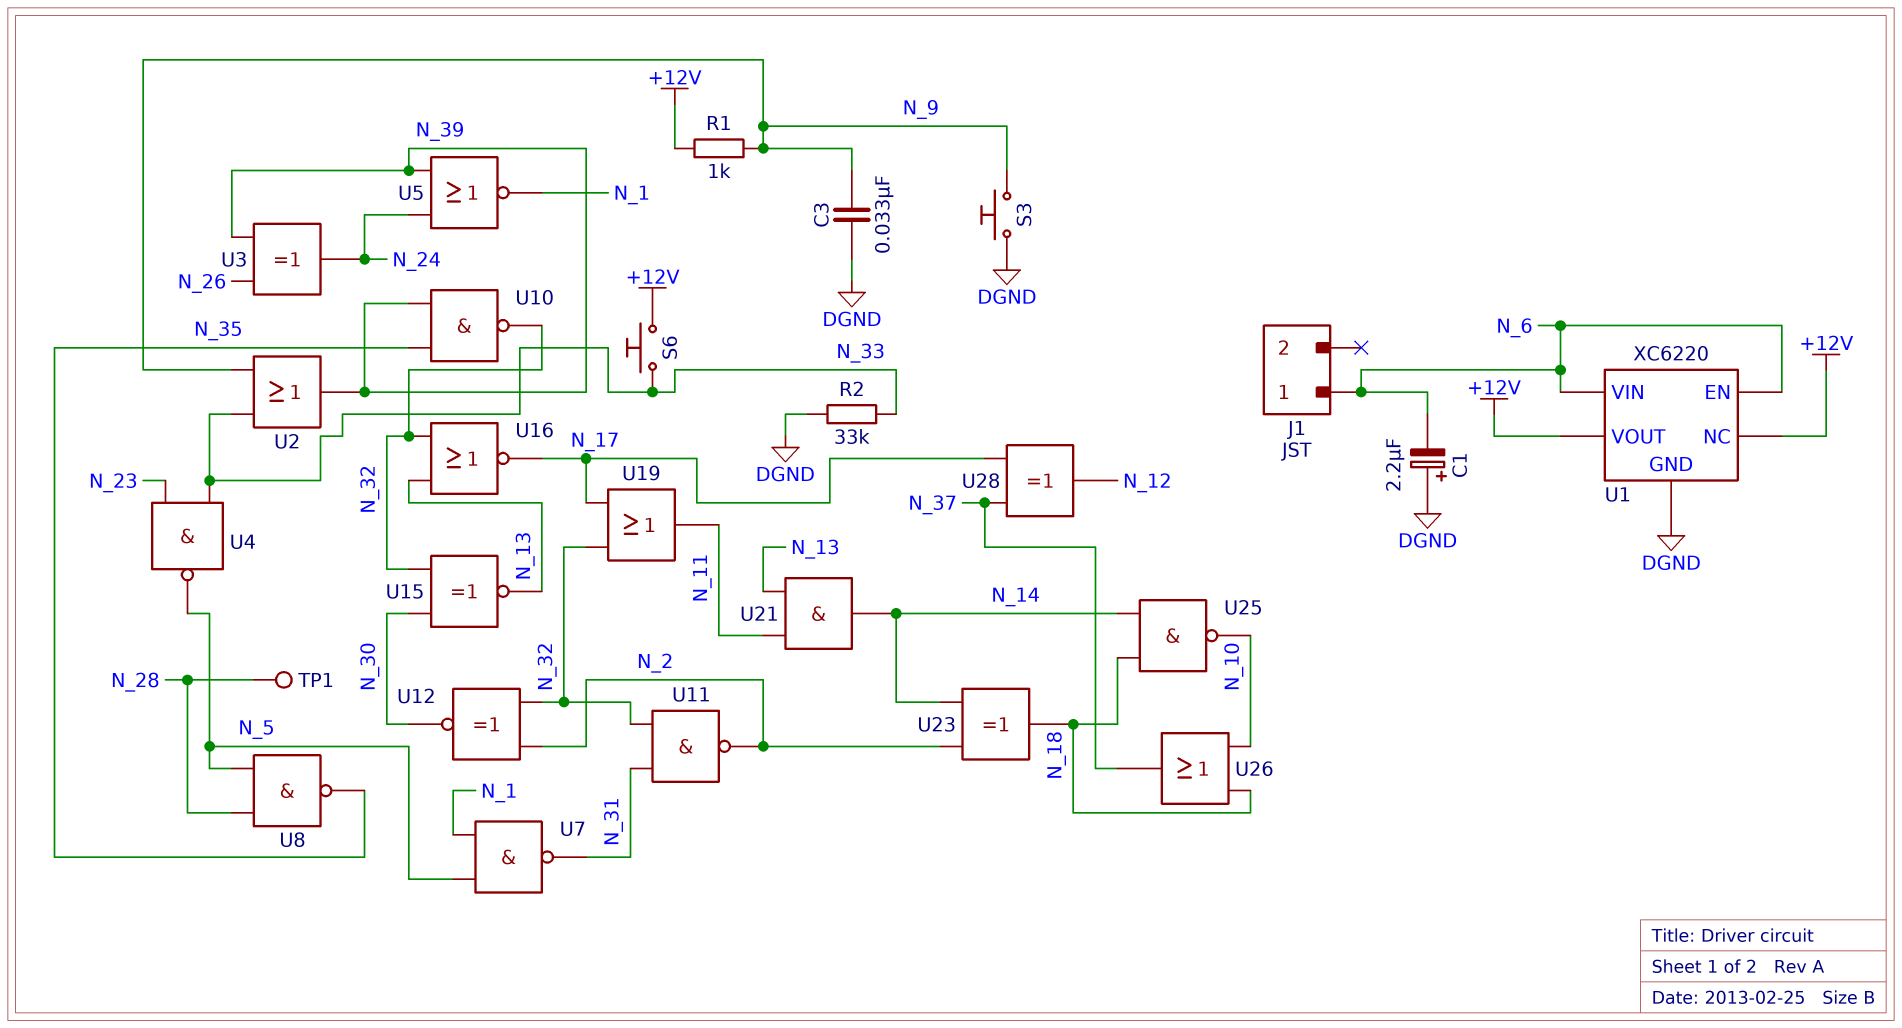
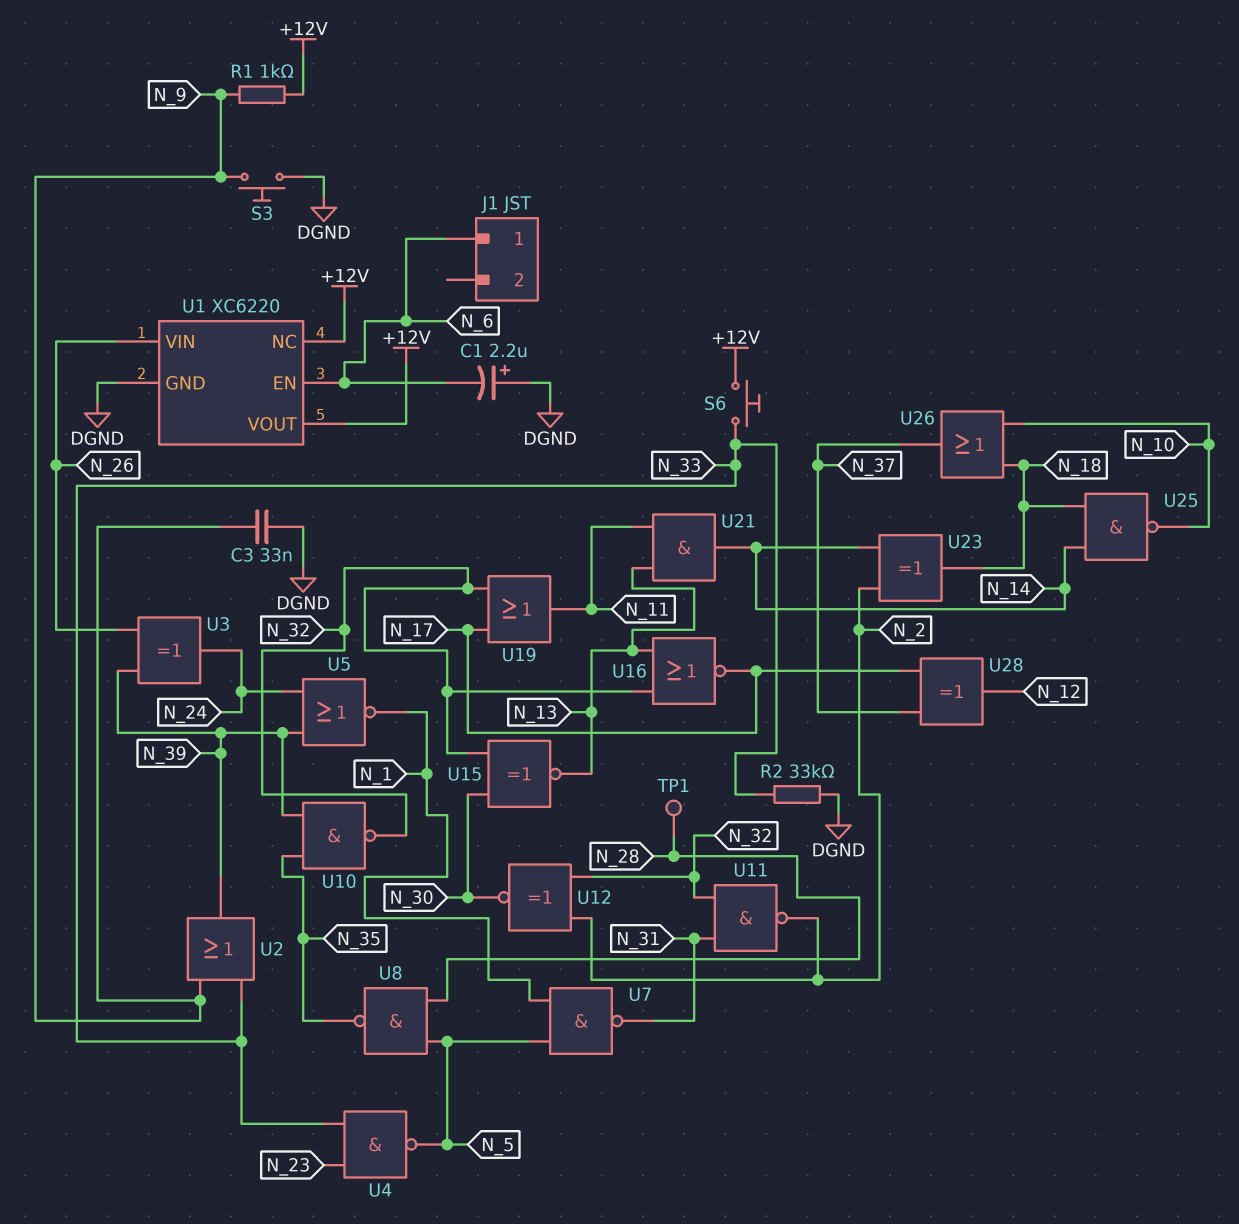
U1 pin VIN: N_6 -> N_26

